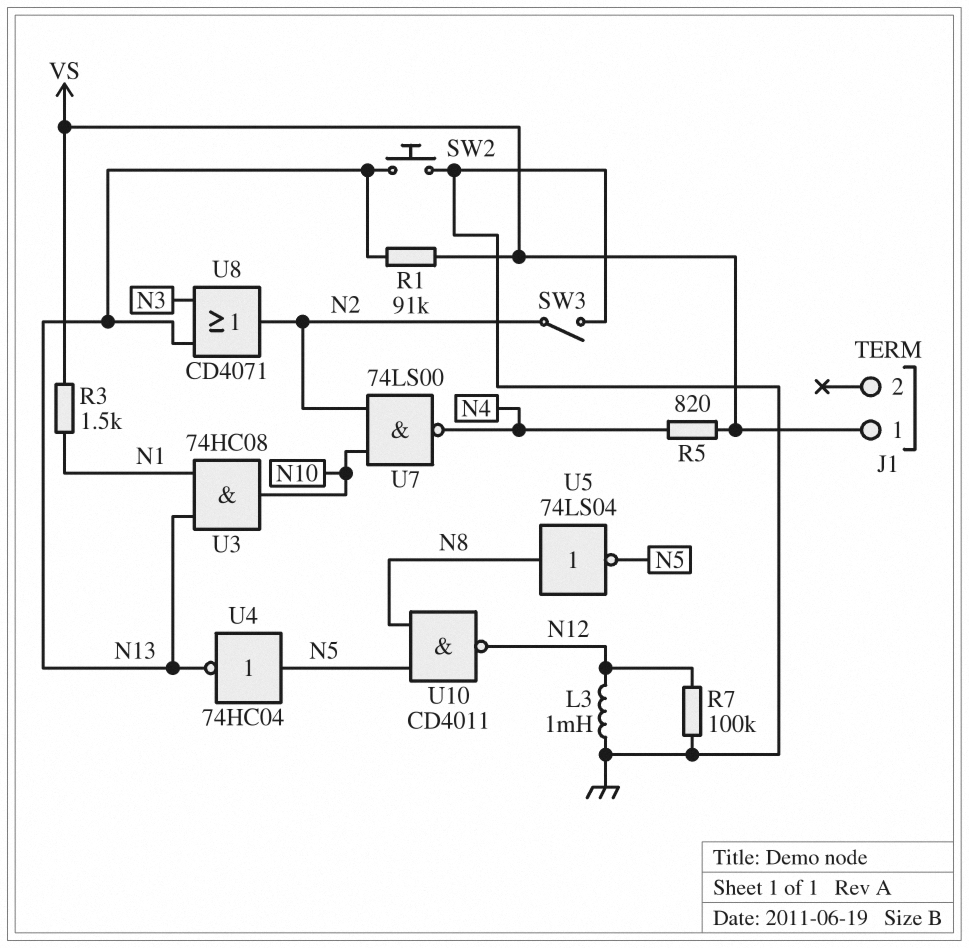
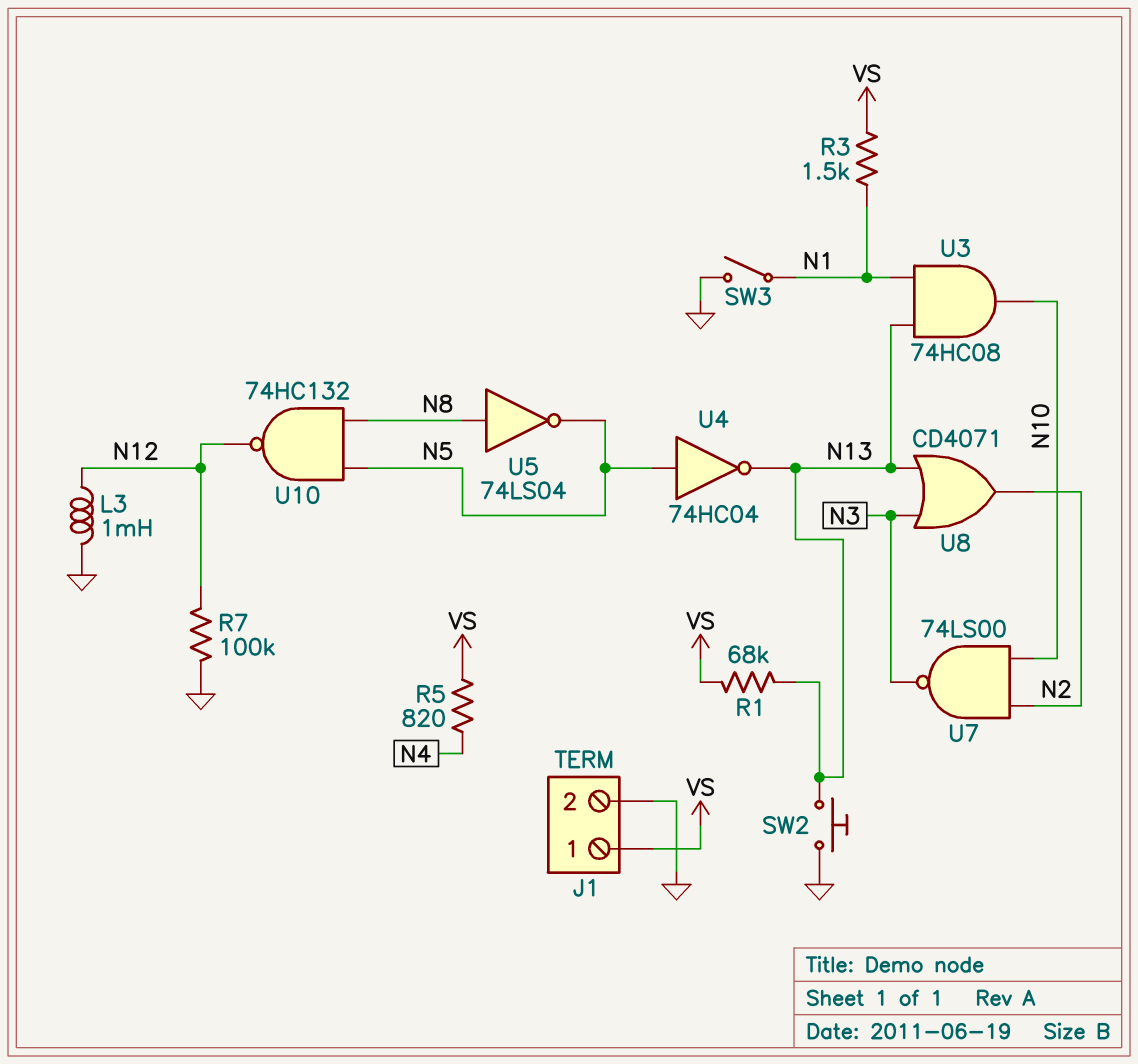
J1 pin 2: none -> GND
R1: 91k (N13, VS) -> 68k (N13, VS)
SW3: switch (GND, N2) -> switch (GND, N1)
U7: NAND 74LS00 (in N2, in N10, out N4) -> NAND 74LS00 (in N2, in N10, out N3)
U10: NAND CD4011 (in N5, in N8, out N12) -> NAND 74HC132 (in N5, in N8, out N12)

